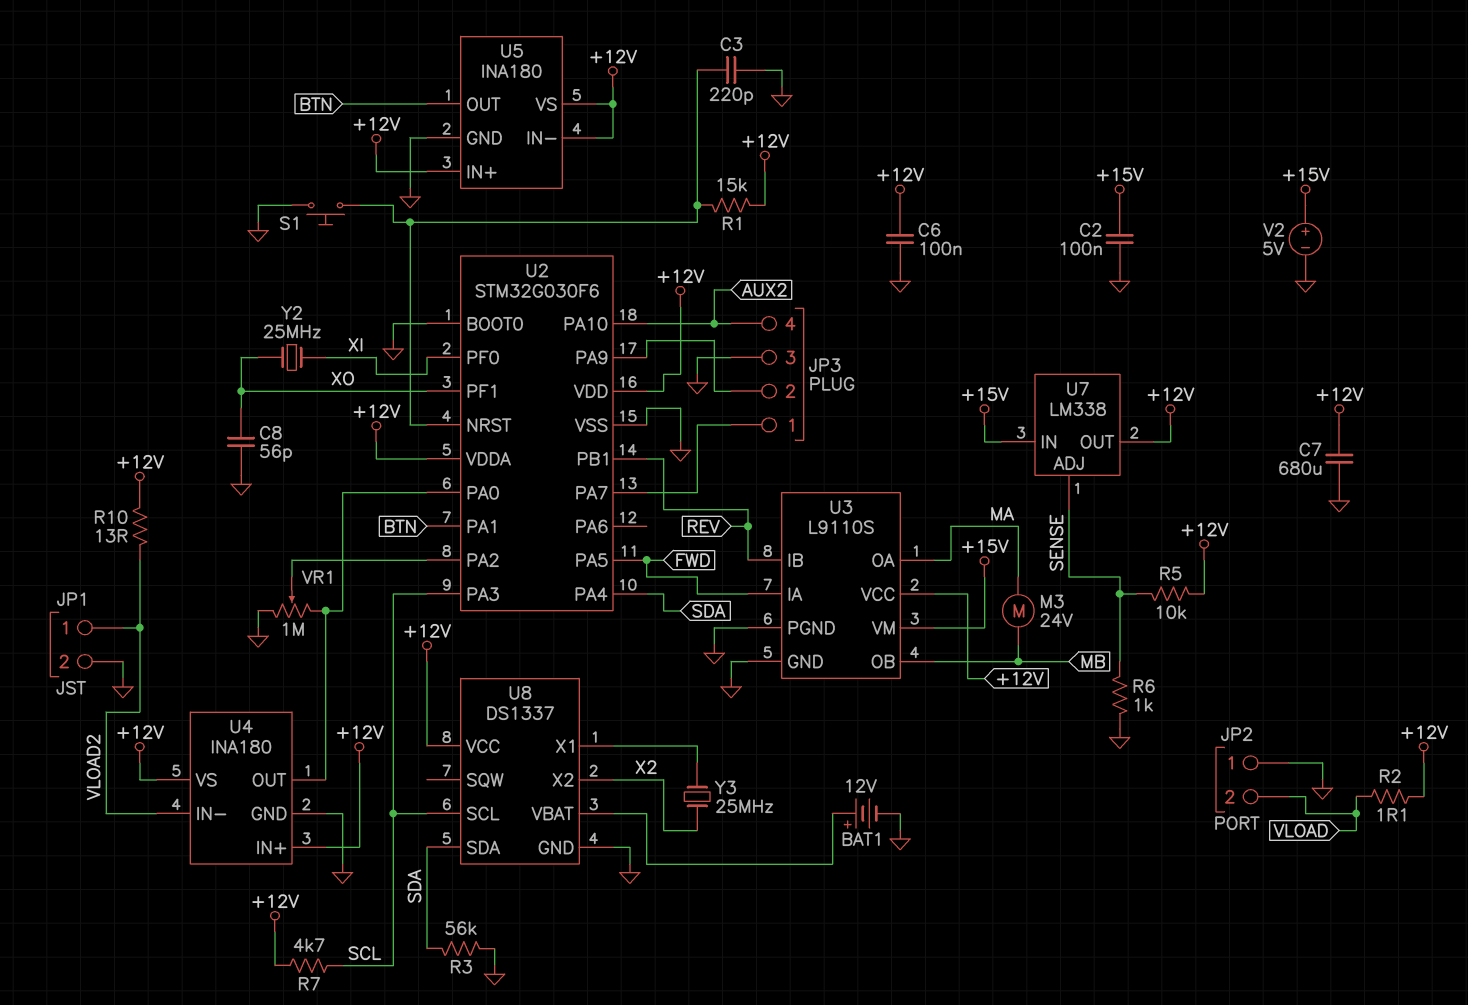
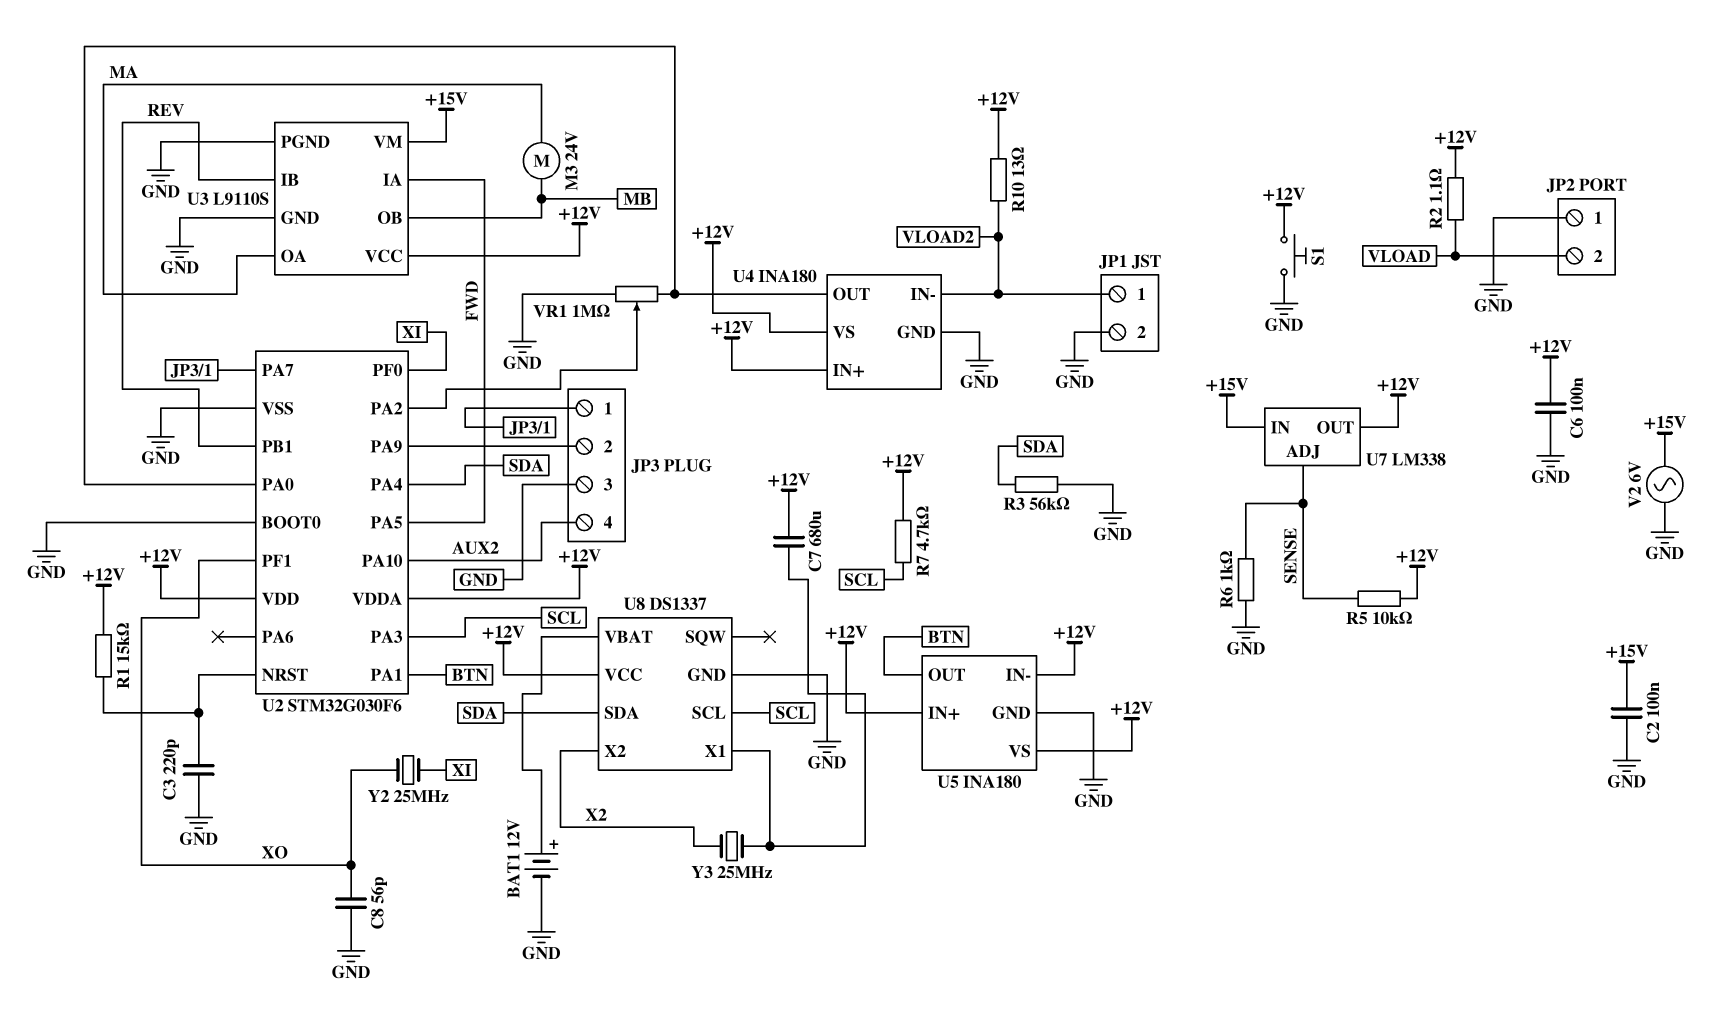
C7: 680uF (+12V, GND) -> 680uF (+12V, U8/X1)
S1: button (GND, U2/NRST) -> button (+12V, GND)
V2: 5V (plus +15V, minus GND) -> AC 6V (+15V, GND)

